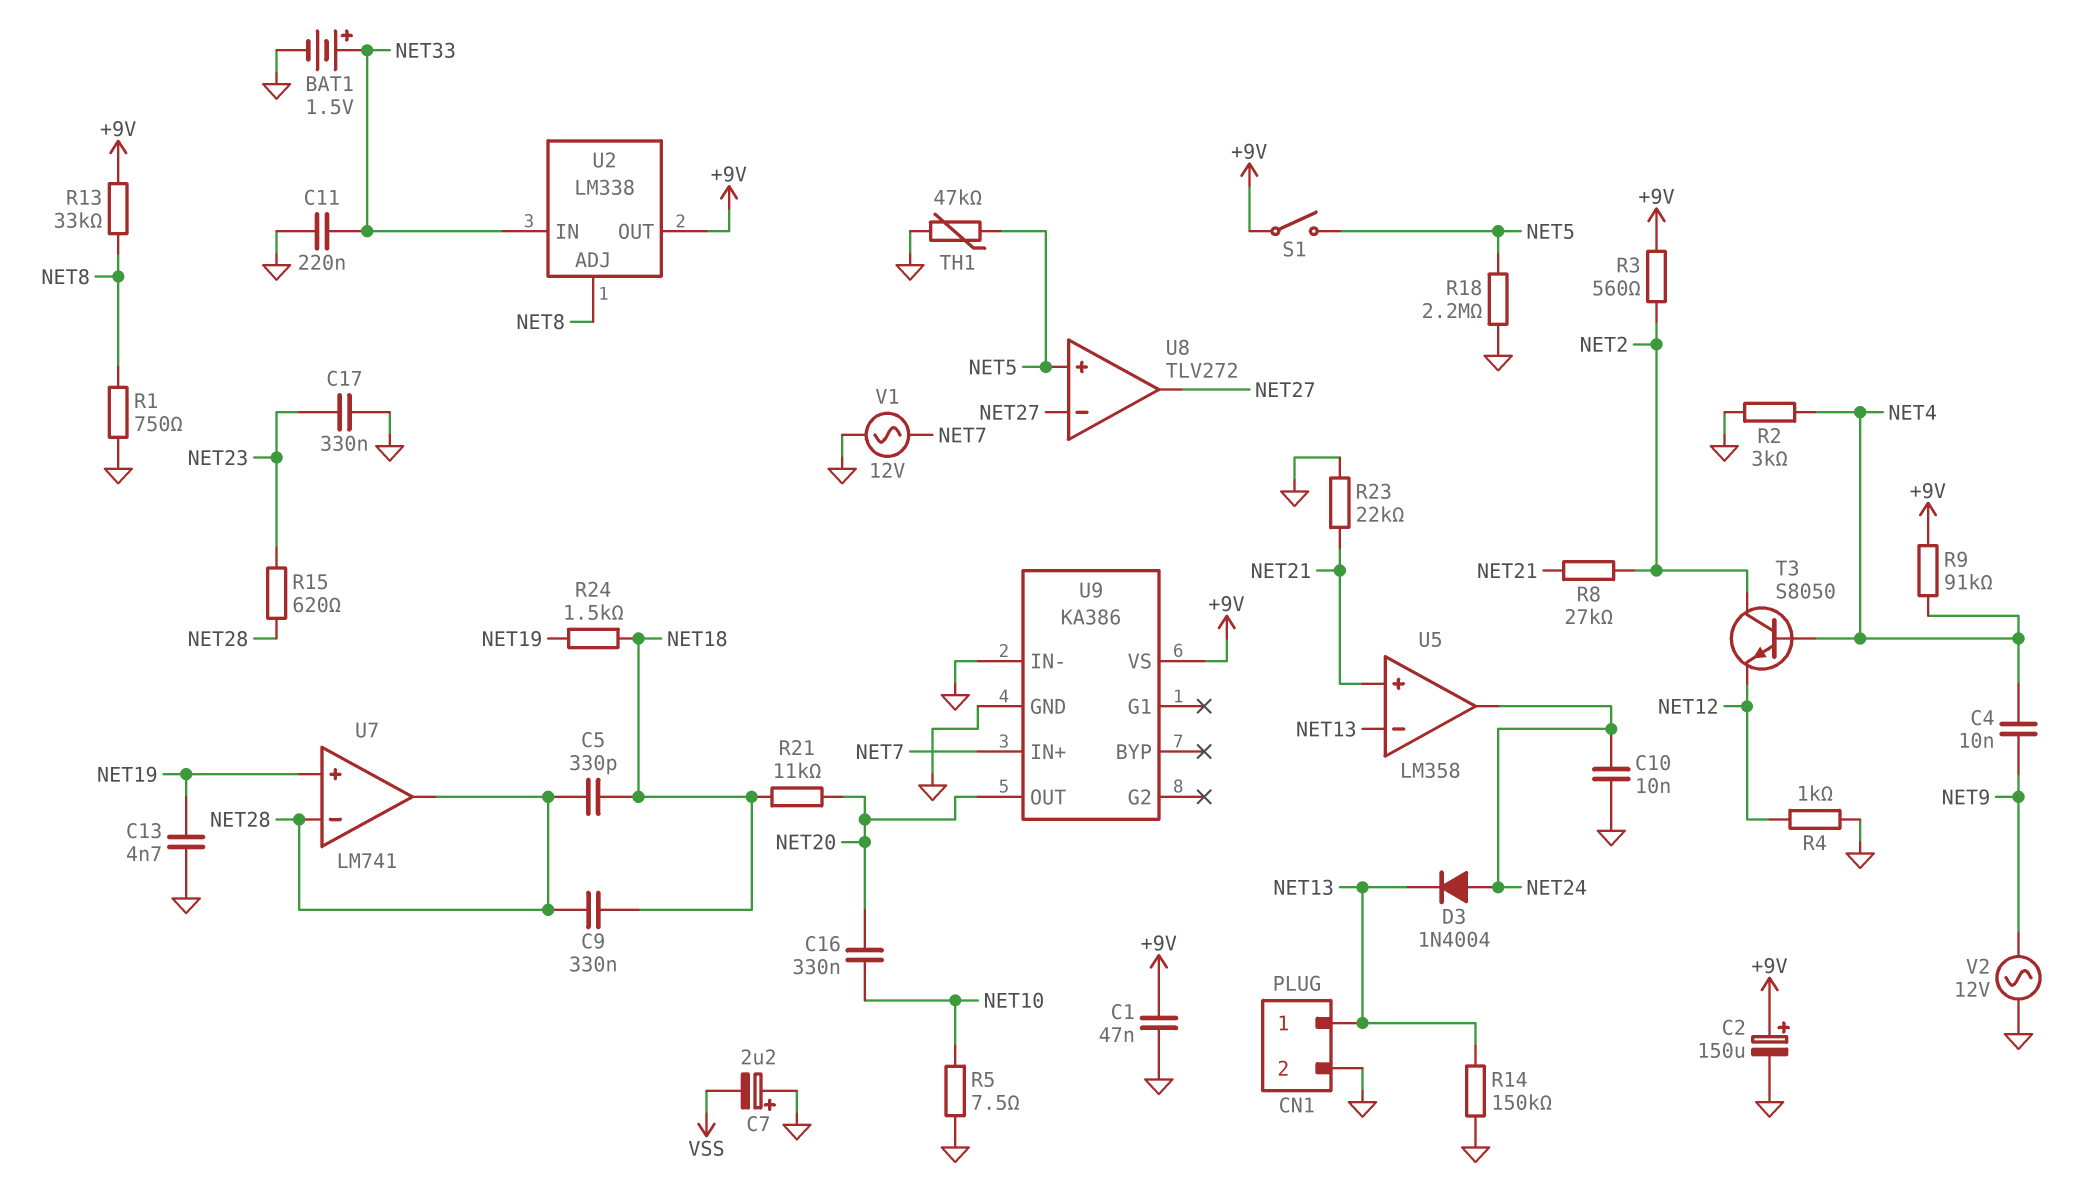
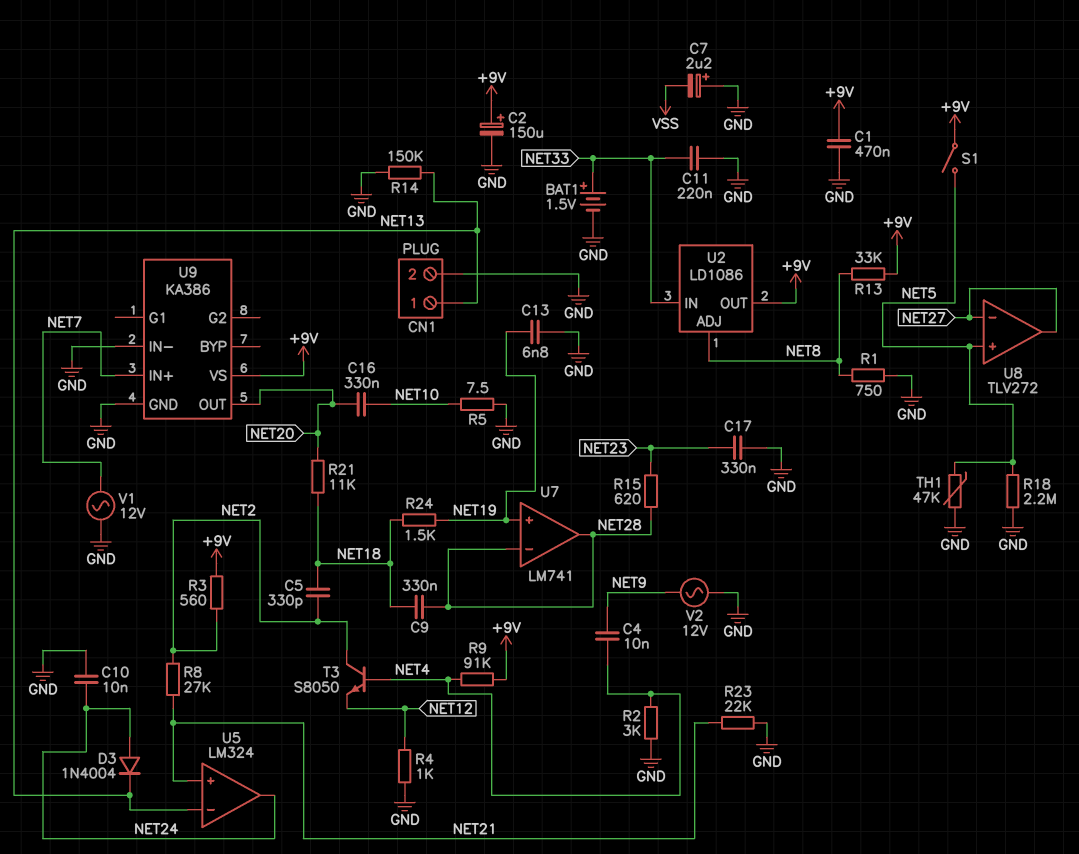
C1: 47nF (+9V, GND) -> 470nF (+9V, GND)
C5: 330pF (NET18, NET28) -> 330pF (NET2, NET18)
C13: 4.7nF (GND, NET19) -> 6.8nF (GND, NET19)
U2: LM338 -> LD1086
U5: LM358 -> LM324

